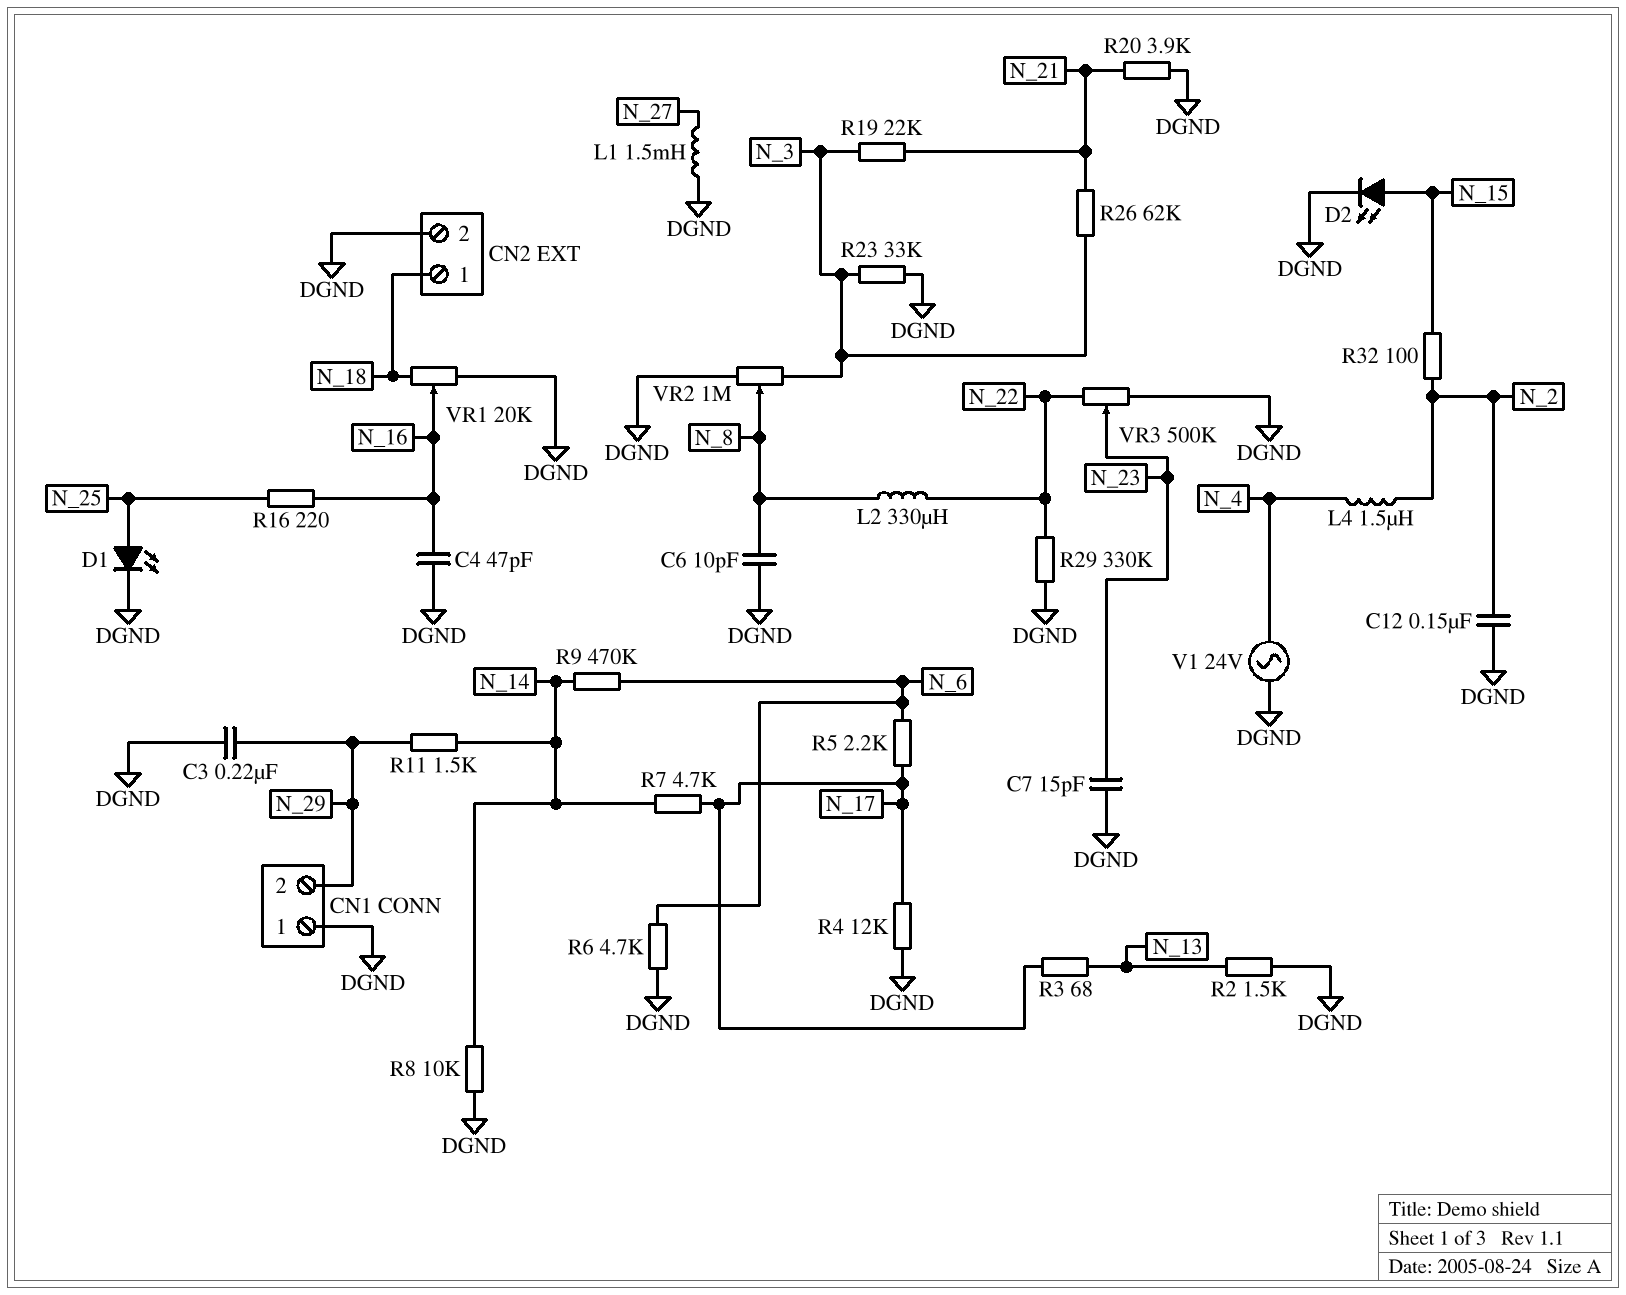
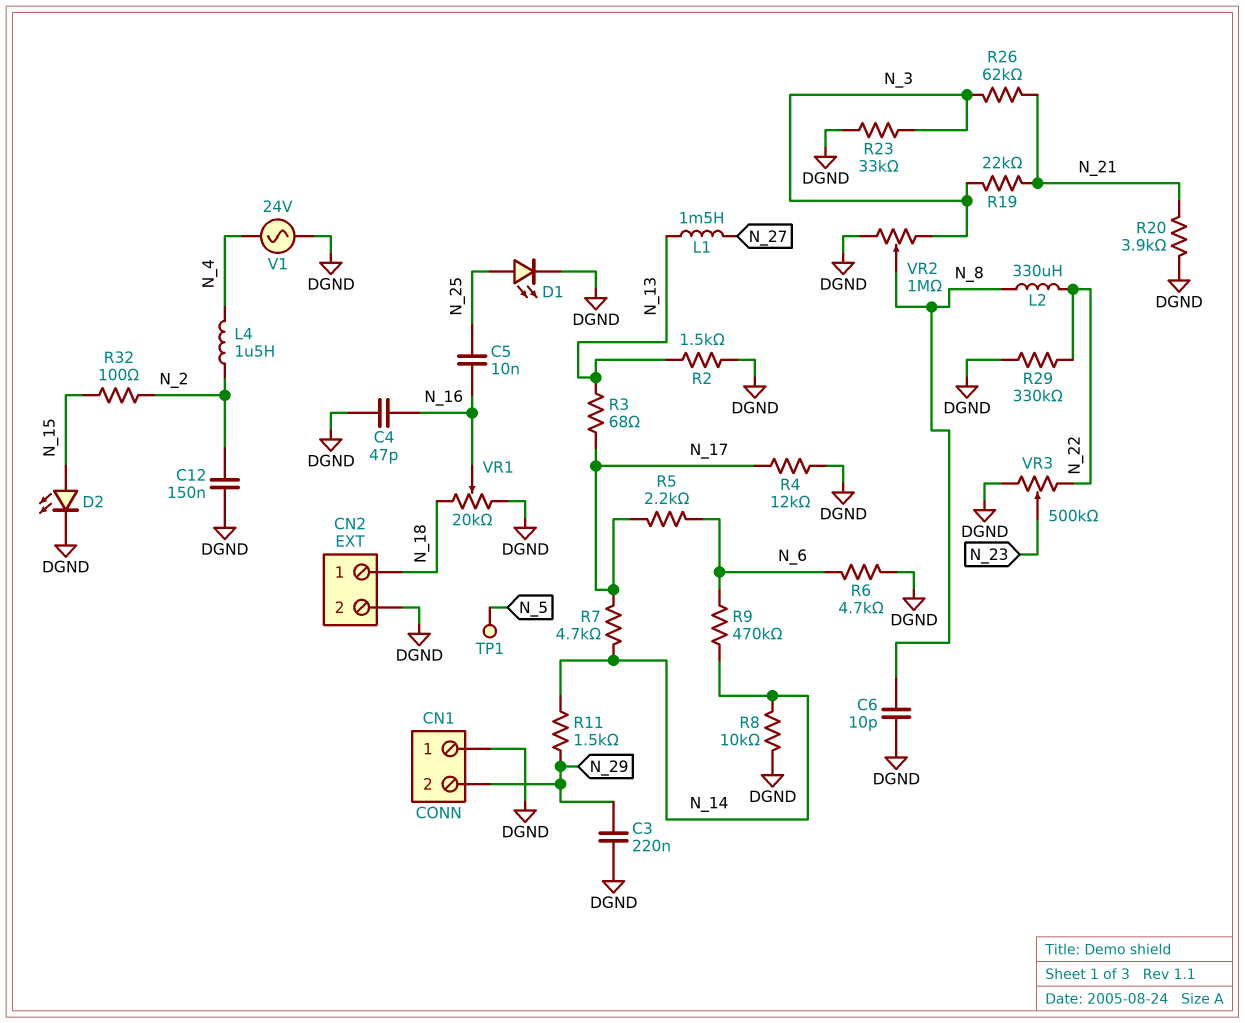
C5: none -> 10nF (N_16, N_25)
C7: 15pF (DGND, N_23) -> none
L1: 1.5mH (DGND, N_27) -> 1.5mH (N_13, N_27)
R16: 220 (N_16, N_25) -> none
TP1: none -> test point (N_5)

